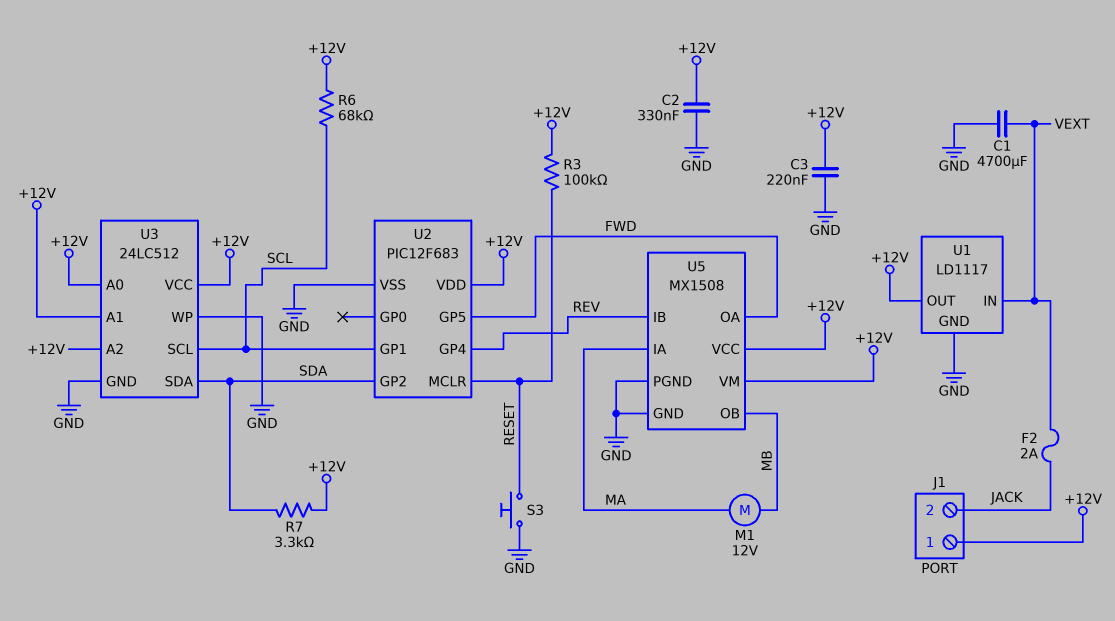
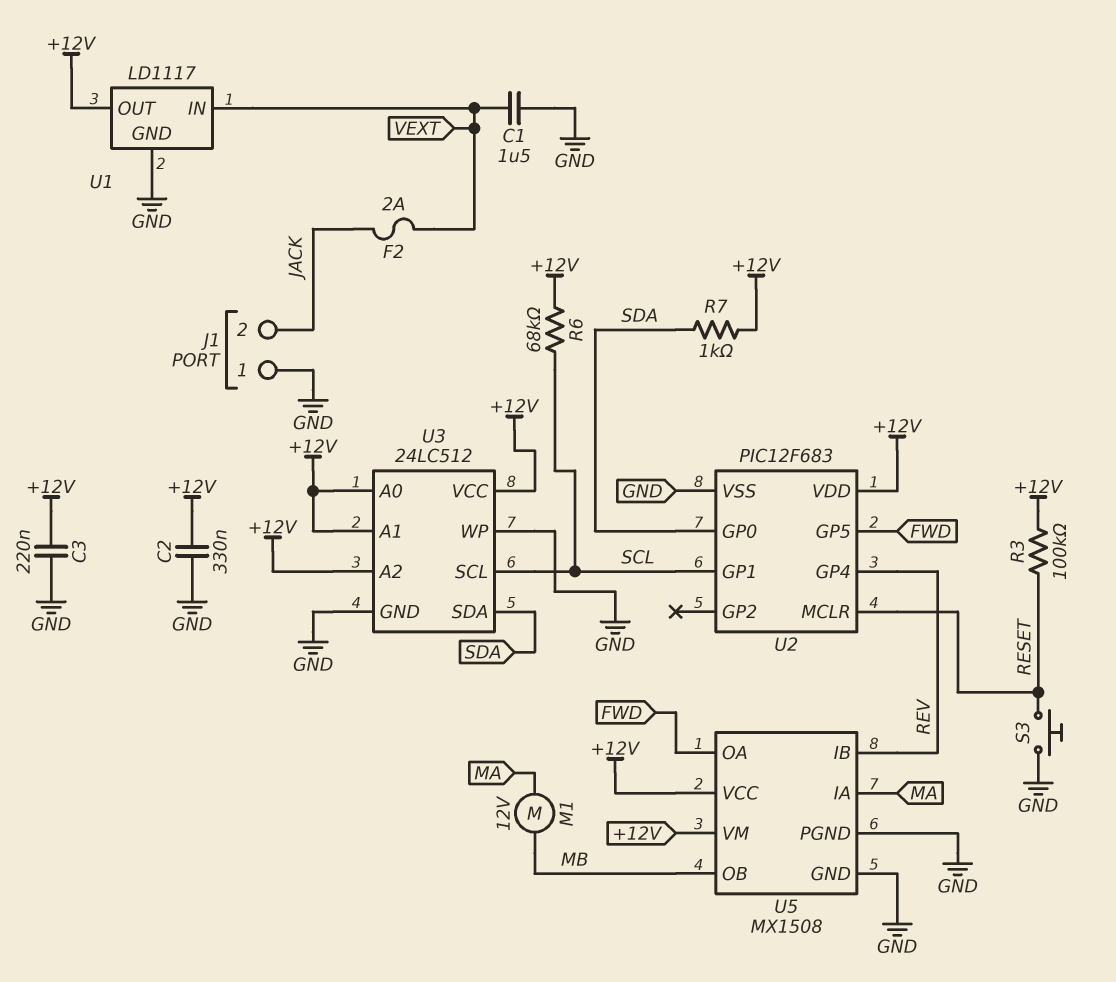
C1: 4700uF (GND, VEXT) -> 1.5uF (GND, VEXT)
J1 pin 1: +12V -> GND
R7: 3.3k (+12V, SDA) -> 1k (+12V, SDA)
U2 pin GP0: none -> SDA
U2 pin GP2: SDA -> none

